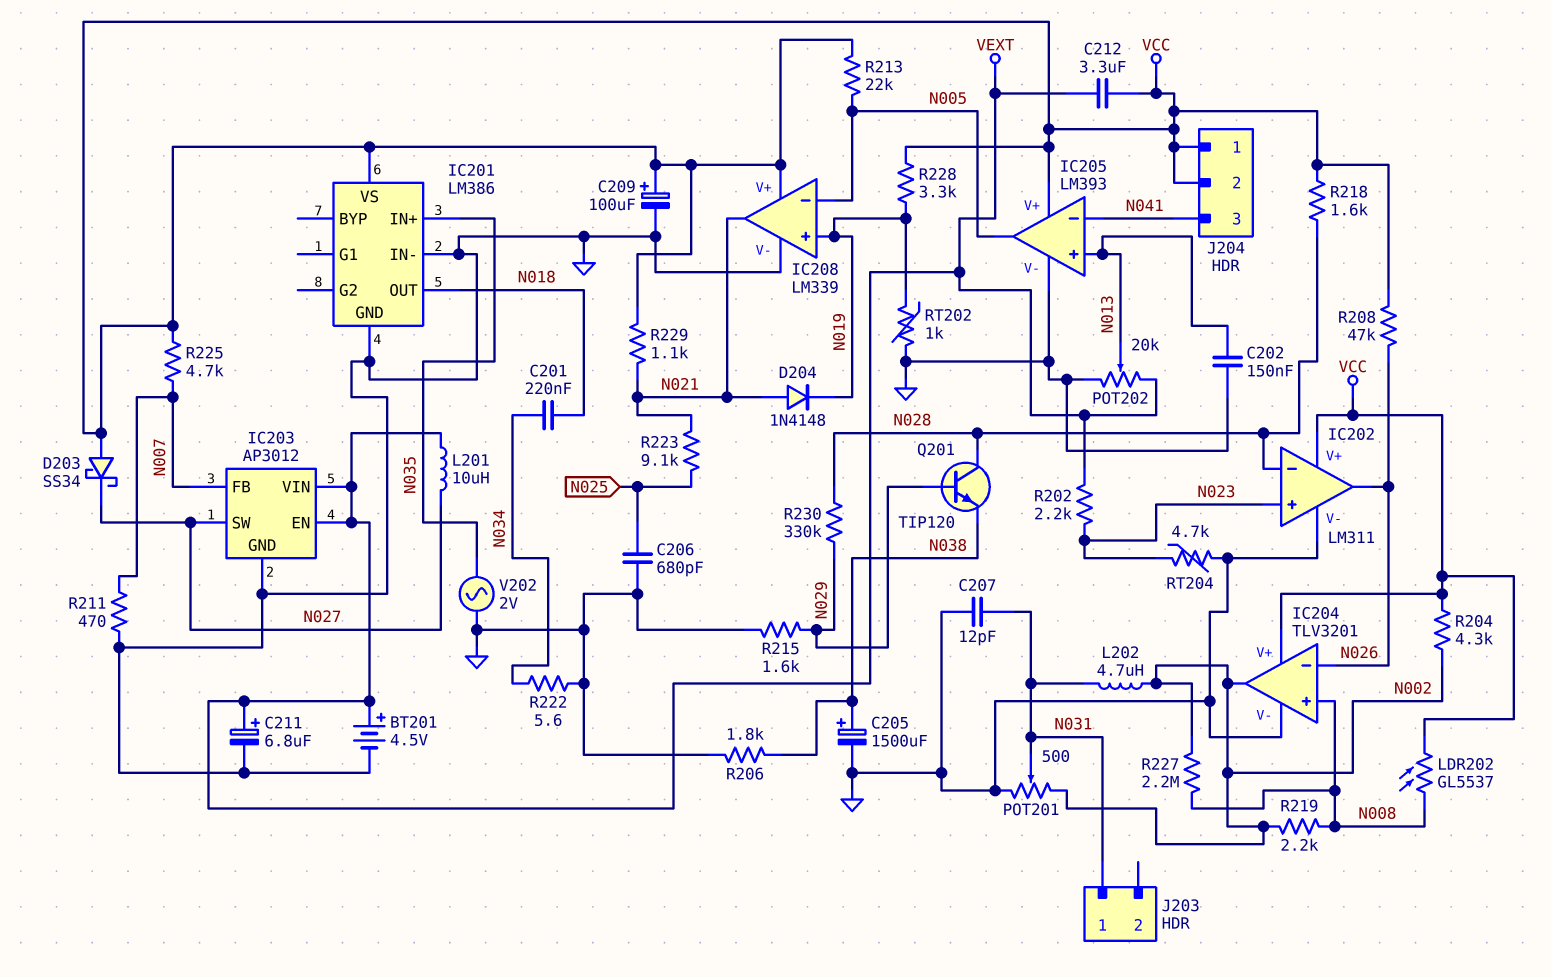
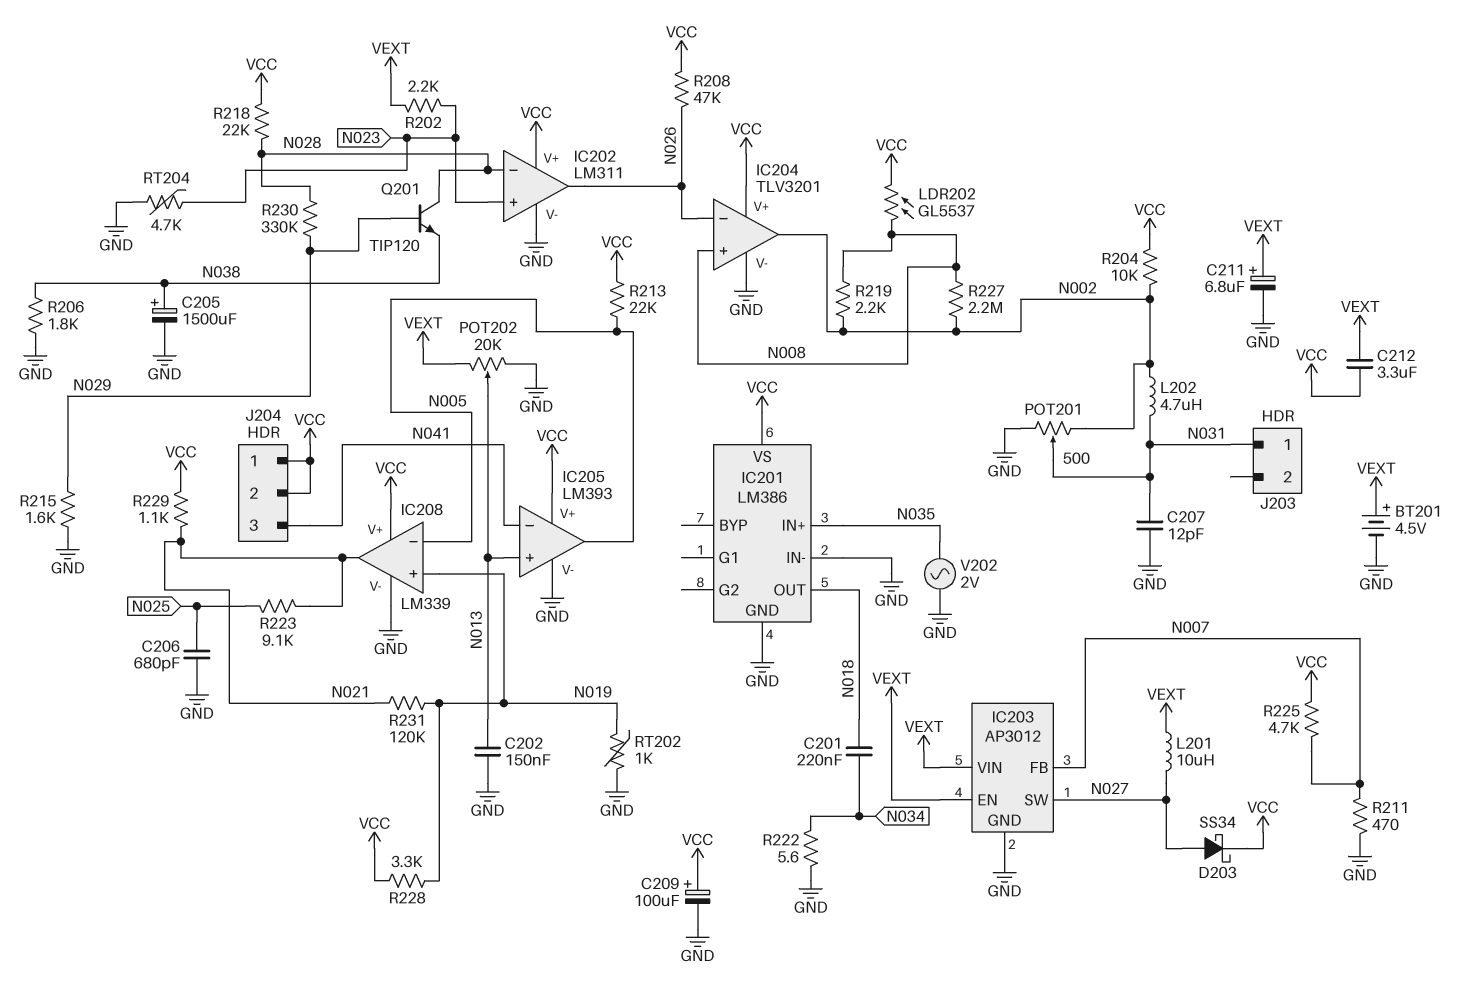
D203: schottky SS34 (A VCC, K N027) -> schottky SS34 (A N027, K VCC)
D204: diode 1N4148 (A N021, K N019) -> none
R204: 4.3k (N002, VCC) -> 10k (N002, VCC)
R218: 1.6k (N028, VCC) -> 22k (N028, VCC)
R231: none -> 120k (N019, N021)

